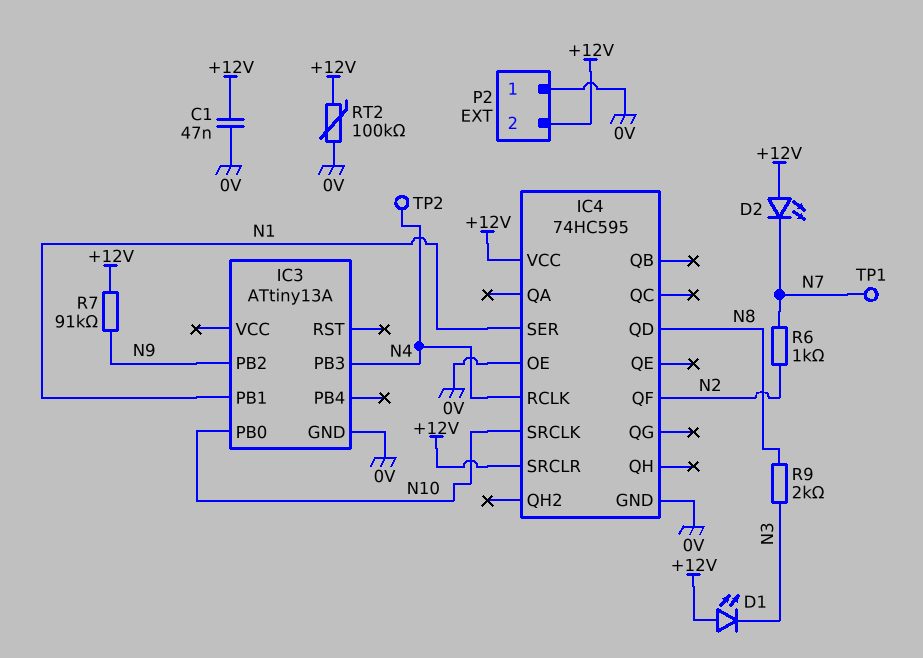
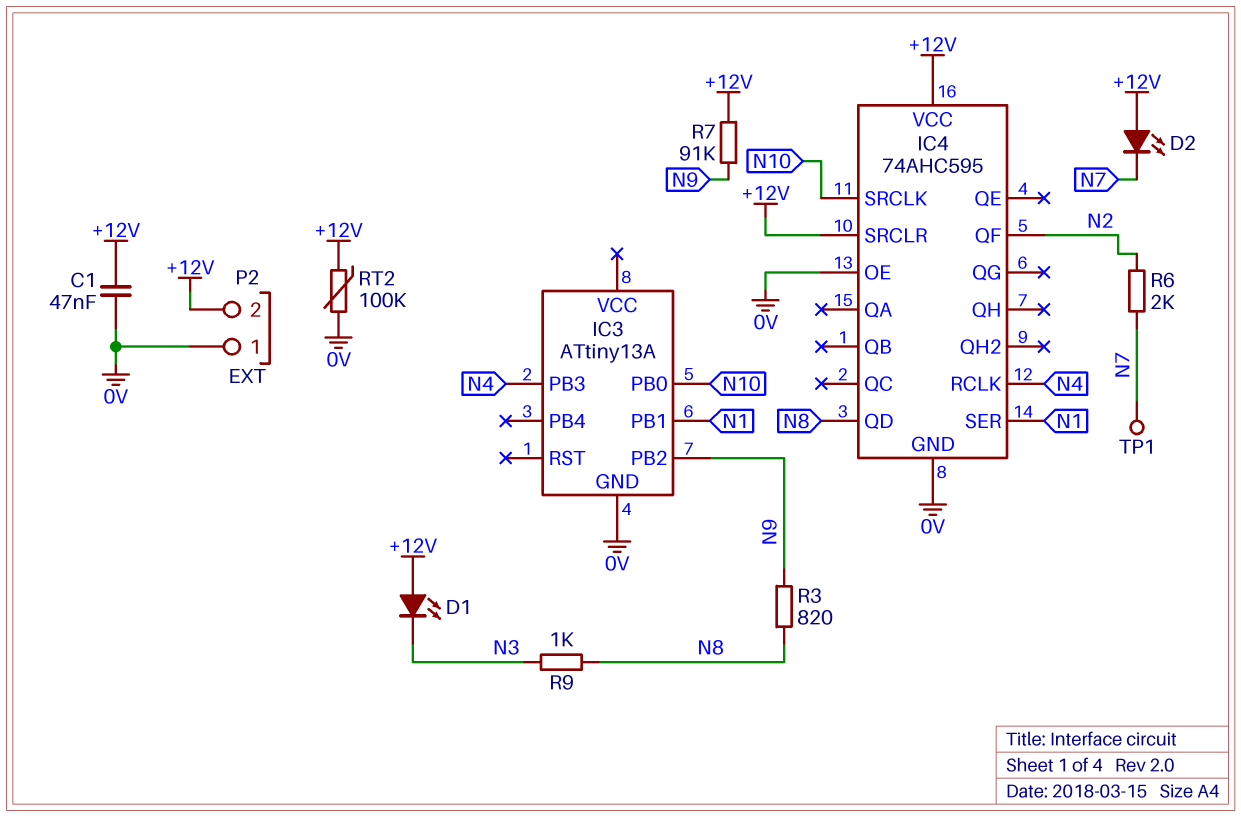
IC4: 74HC595 -> 74AHC595
R3: none -> 820 (N8, N9)
R6: 1k (N2, N7) -> 2k (N2, N7)
R9: 2k (N3, N8) -> 1k (N3, N8)
TP2: test point (N4) -> none

